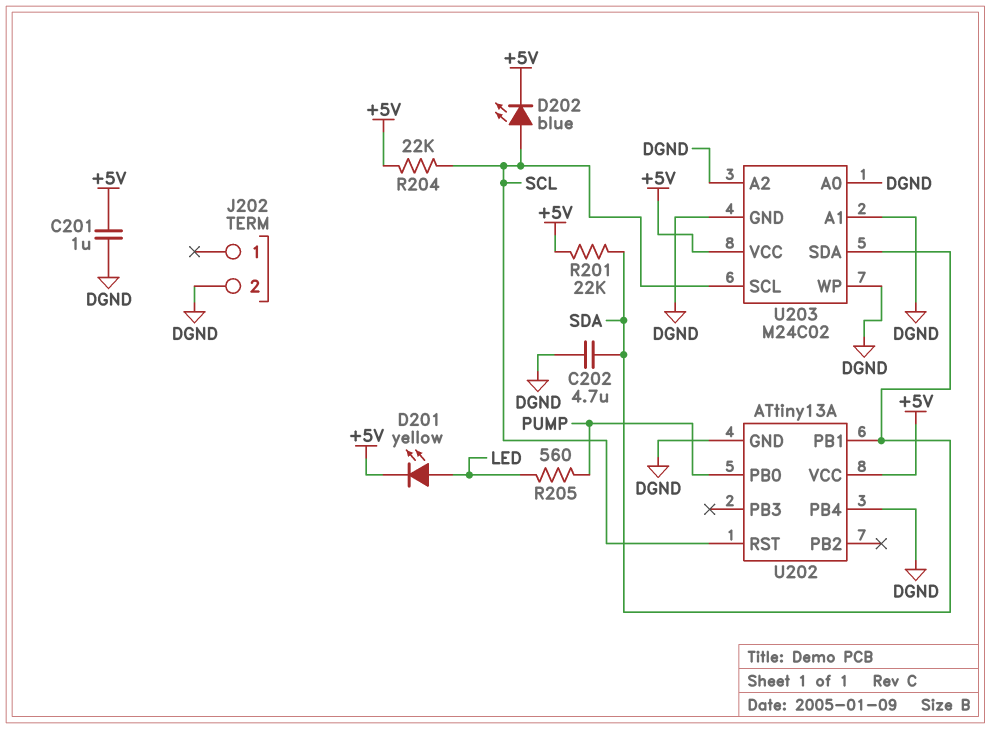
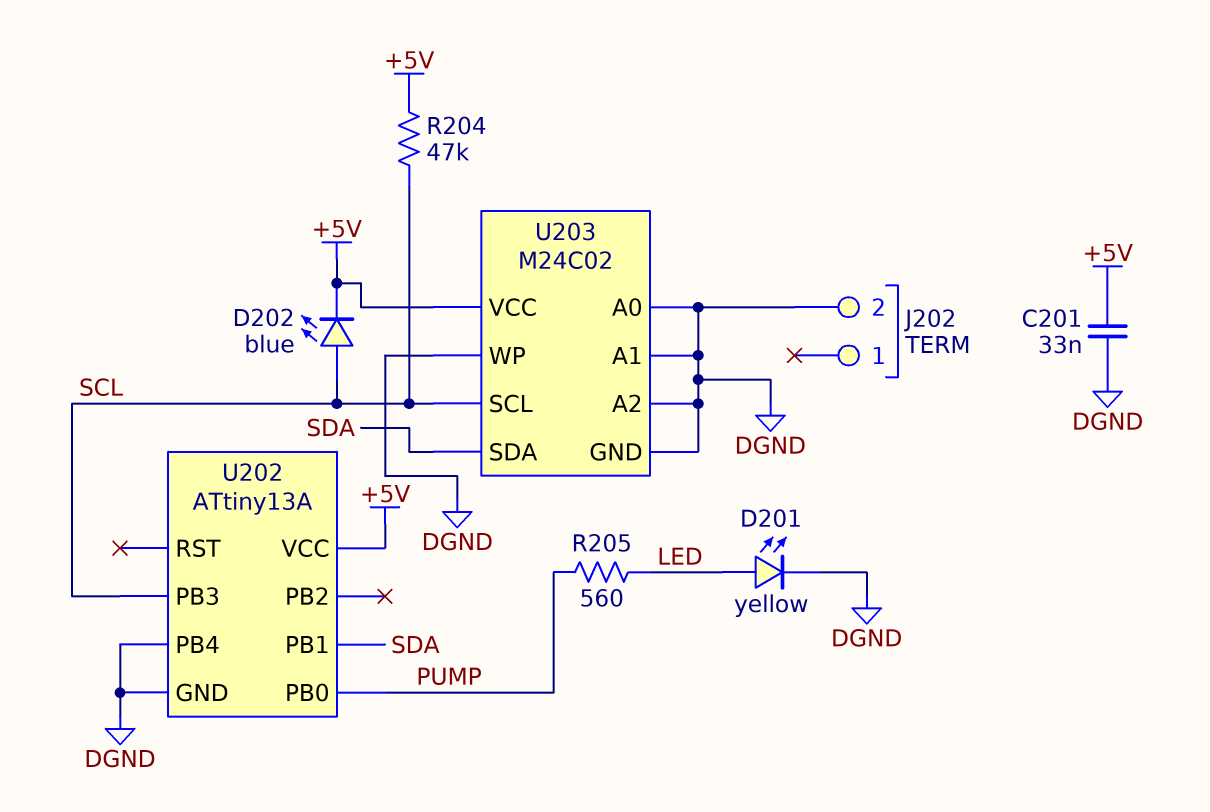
C201: 1uF (+5V, DGND) -> 33nF (+5V, DGND)
C202: 4.7uF (DGND, SDA) -> none
D201: LED yellow (A LED, K +5V) -> LED yellow (A LED, K DGND)
R201: 22k (+5V, SDA) -> none
R204: 22k (+5V, SCL) -> 47k (+5V, SCL)
U202 pin PB3: none -> SCL
U202 pin RST: SCL -> none

